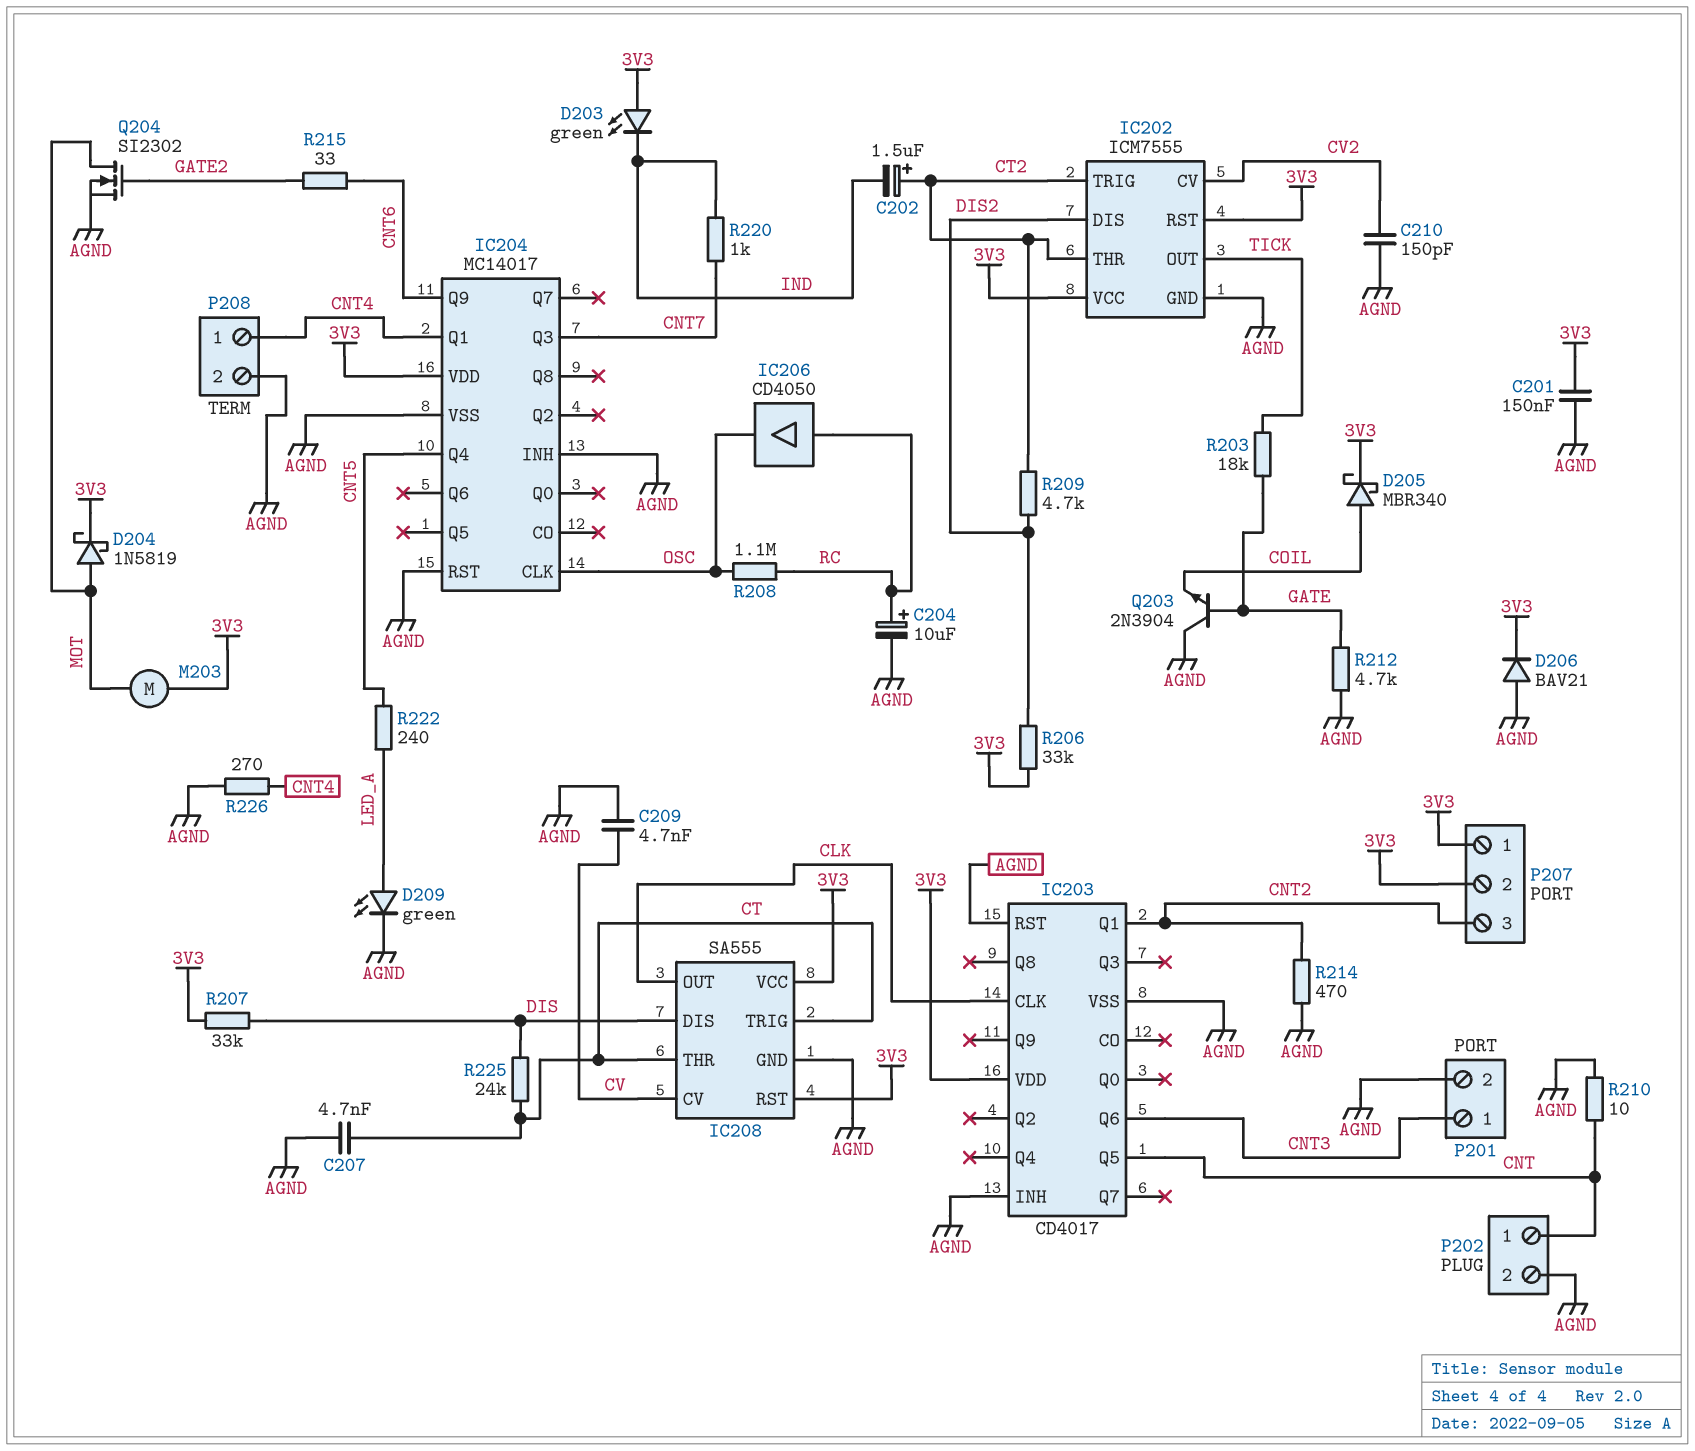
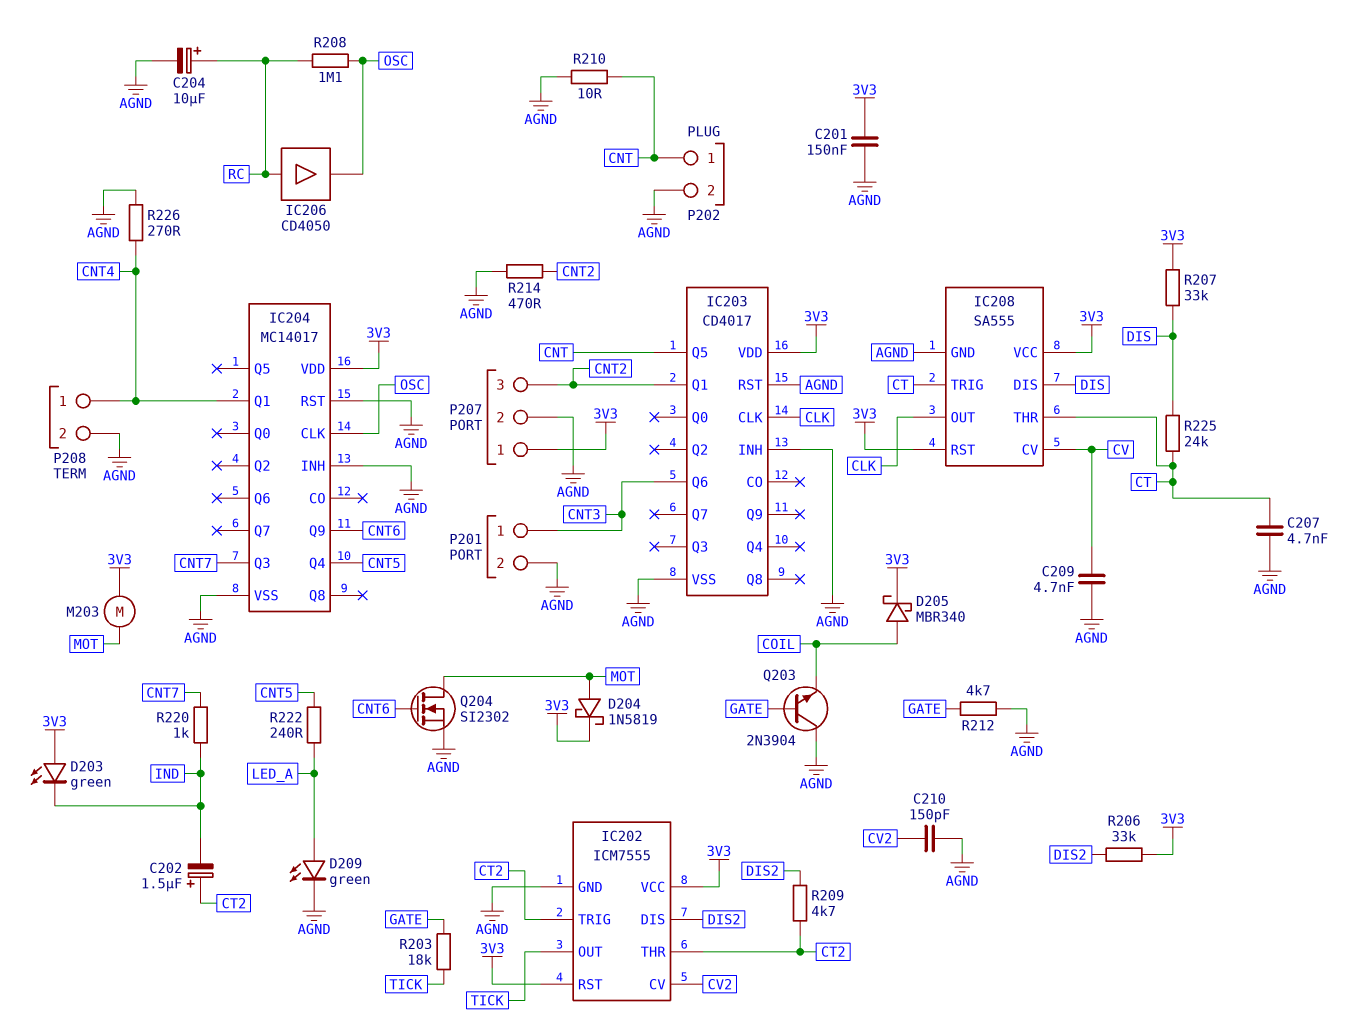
D206: diode BAV21 (A AGND, K 3V3) -> none
P207 pin 2: 3V3 -> AGND
Q204: NMOS SI2302 (G GATE2, D MOT, S AGND) -> NMOS SI2302 (G CNT6, D MOT, S AGND)
R215: 33 (CNT6, GATE2) -> none

